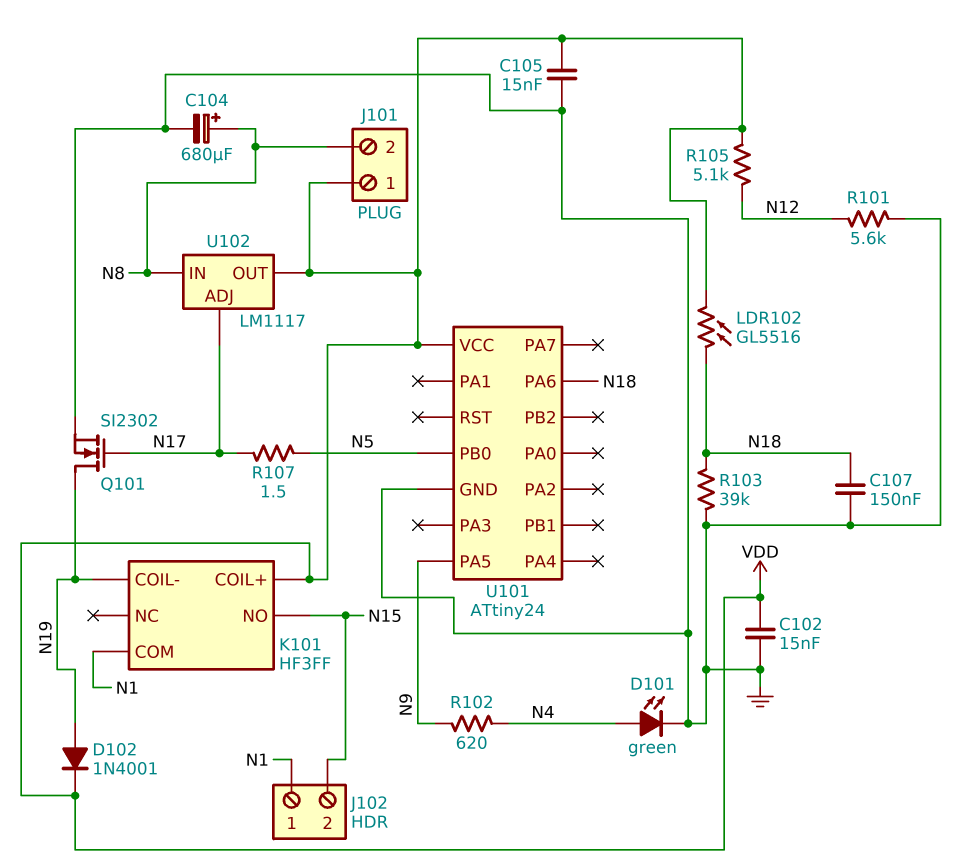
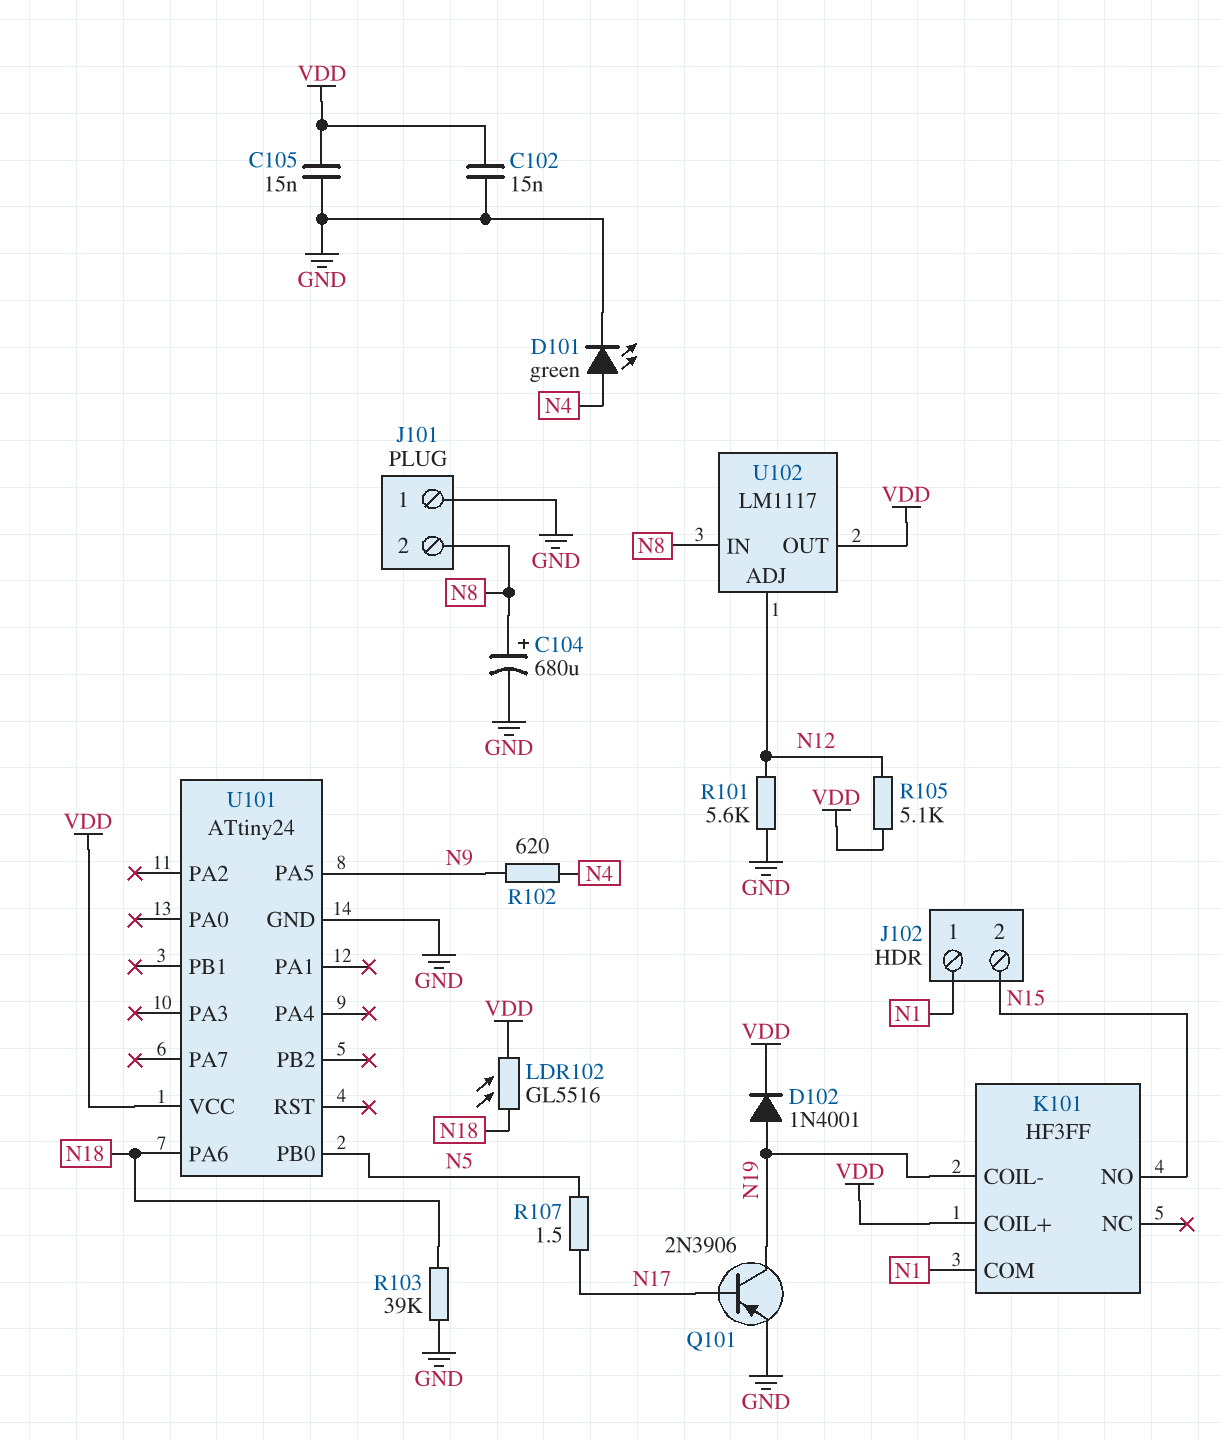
C107: 150nF (GND, N18) -> none
J101 pin 1: VDD -> GND
Q101: NMOS SI2302 (G N17, D N19, S GND) -> PNP 2N3906 (B N17, C N19, E GND)
U102 pin ADJ: N17 -> N12

